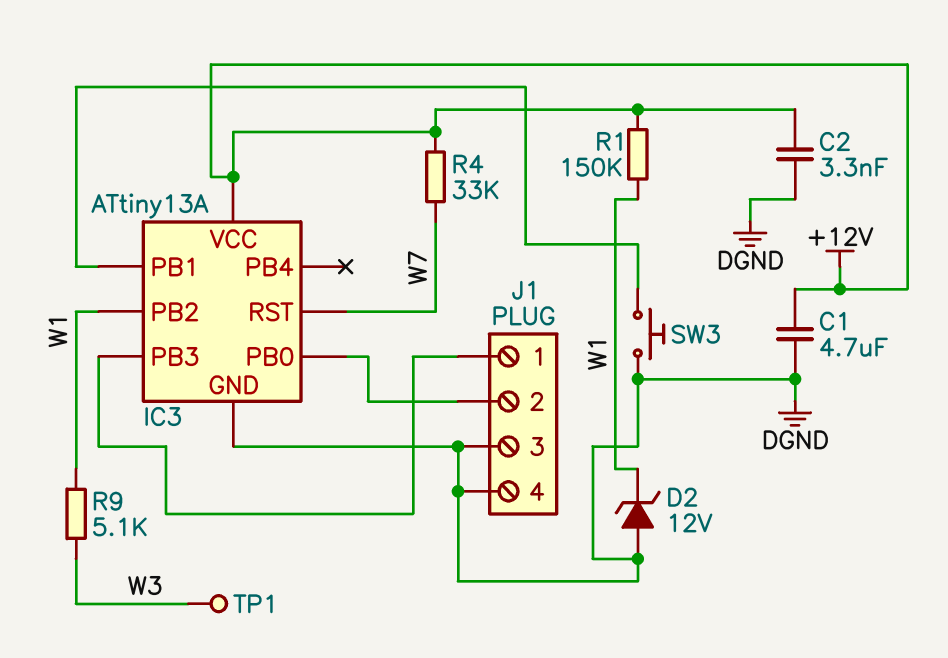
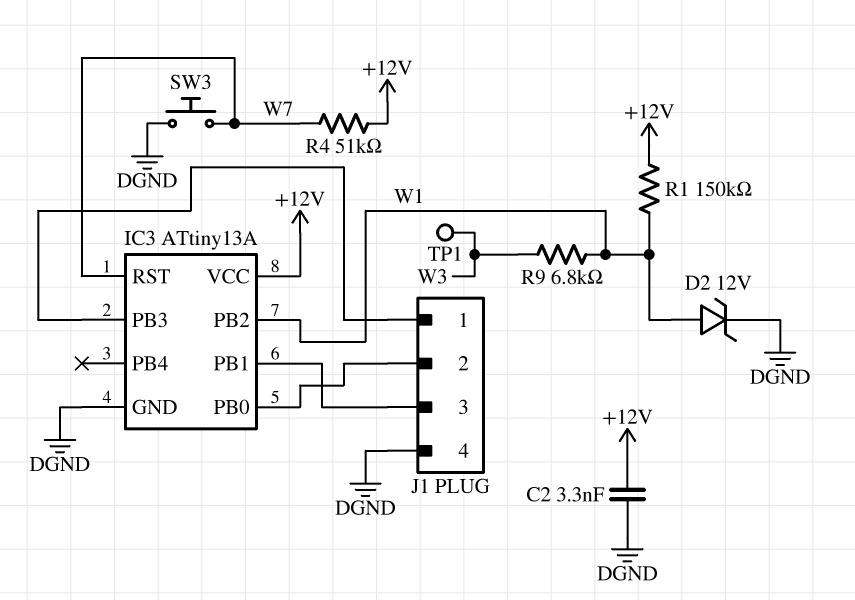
C1: 4.7uF (+12V, DGND) -> none
D2: zener 12V (A DGND, K W1) -> zener 12V (A W1, K DGND)
J1 pin 3: DGND -> IC3/PB1
R4: 33k (+12V, W7) -> 51k (+12V, W7)
R9: 5.1k (W1, W3) -> 6.8k (W1, W3)
SW3: button (DGND, IC3/PB1) -> button (DGND, W7)

